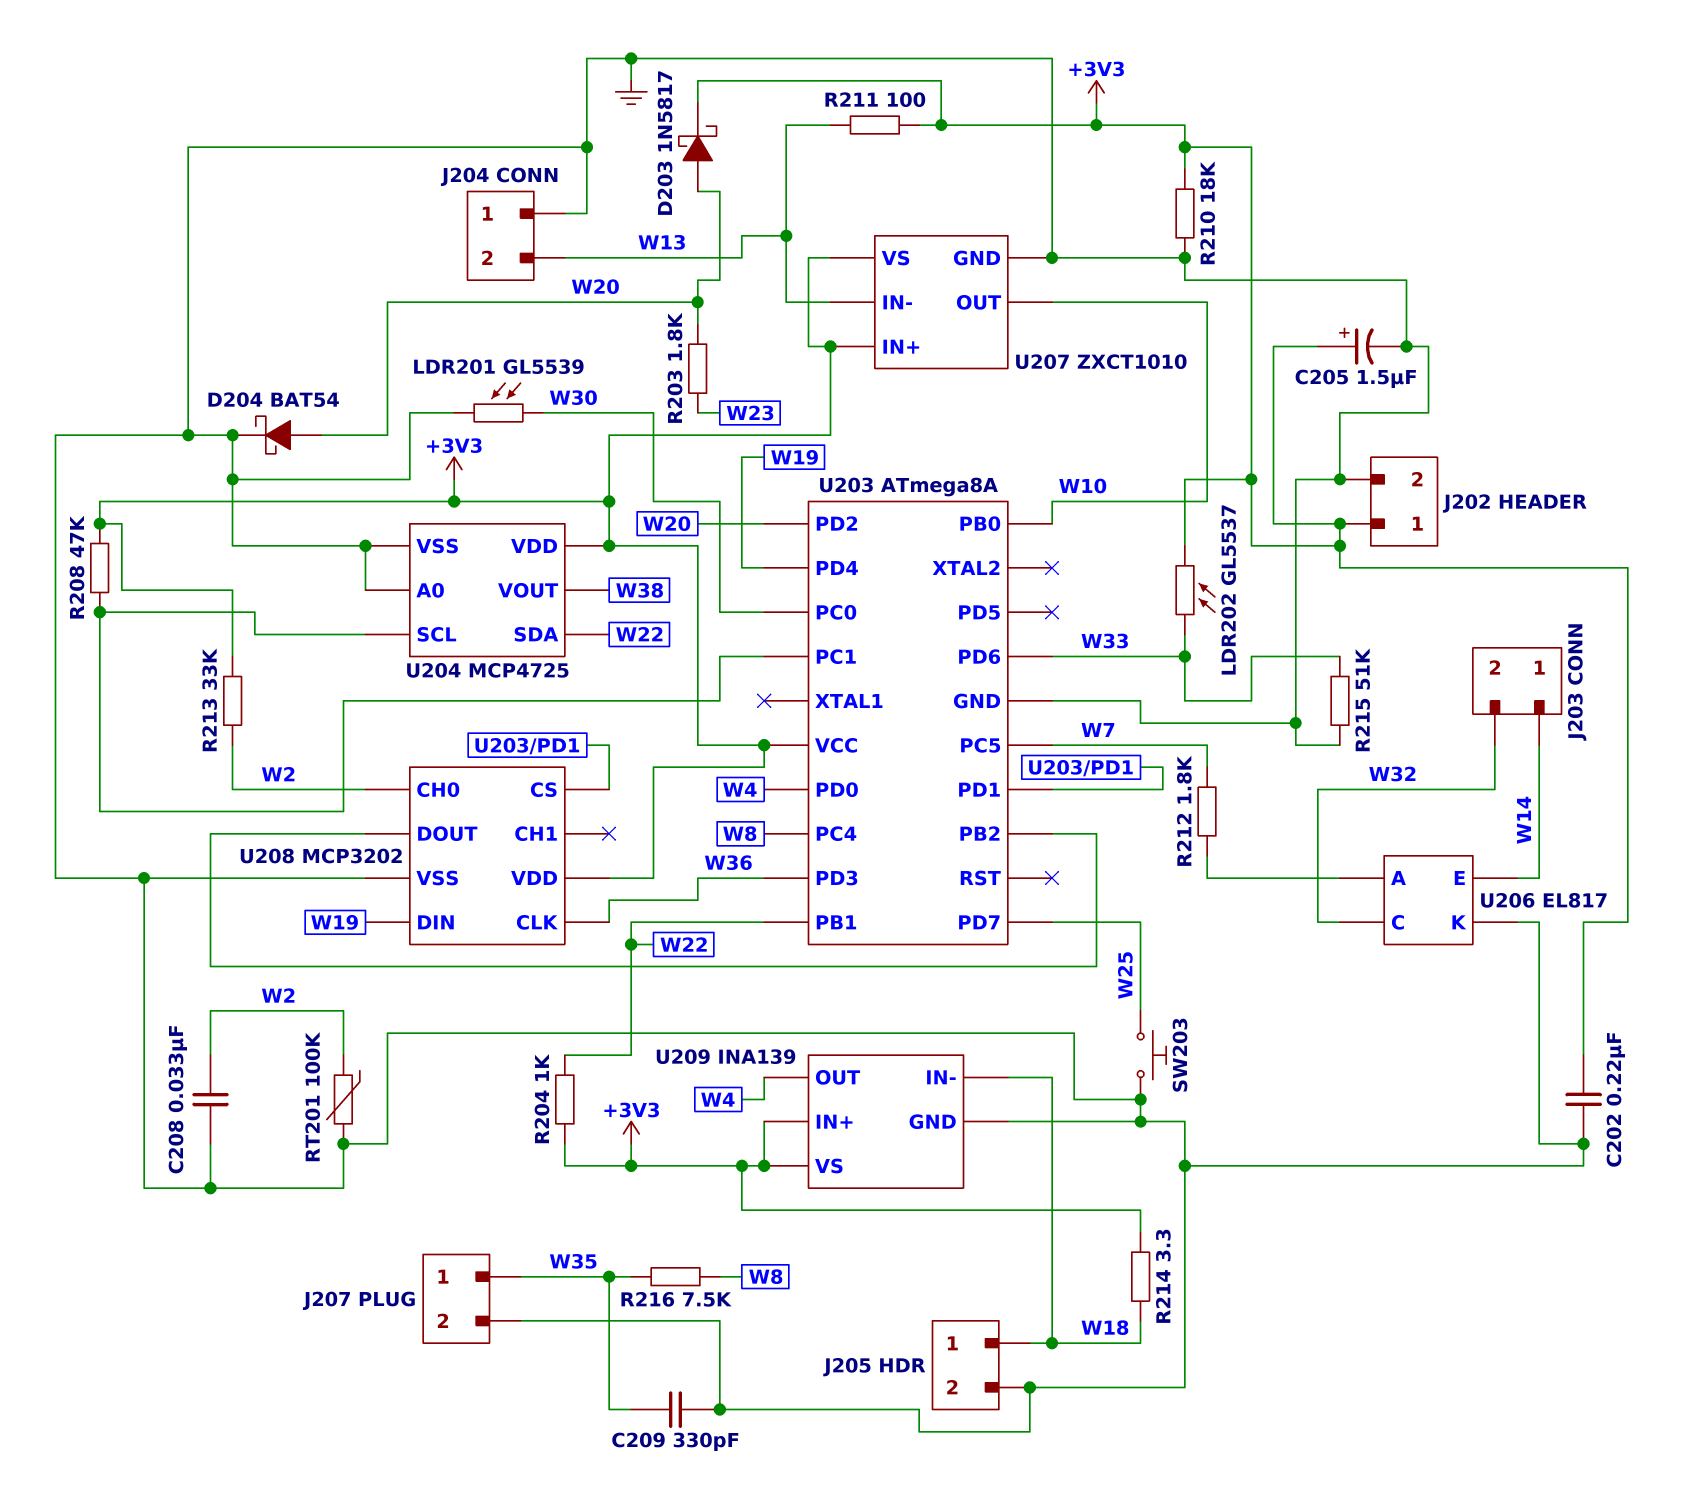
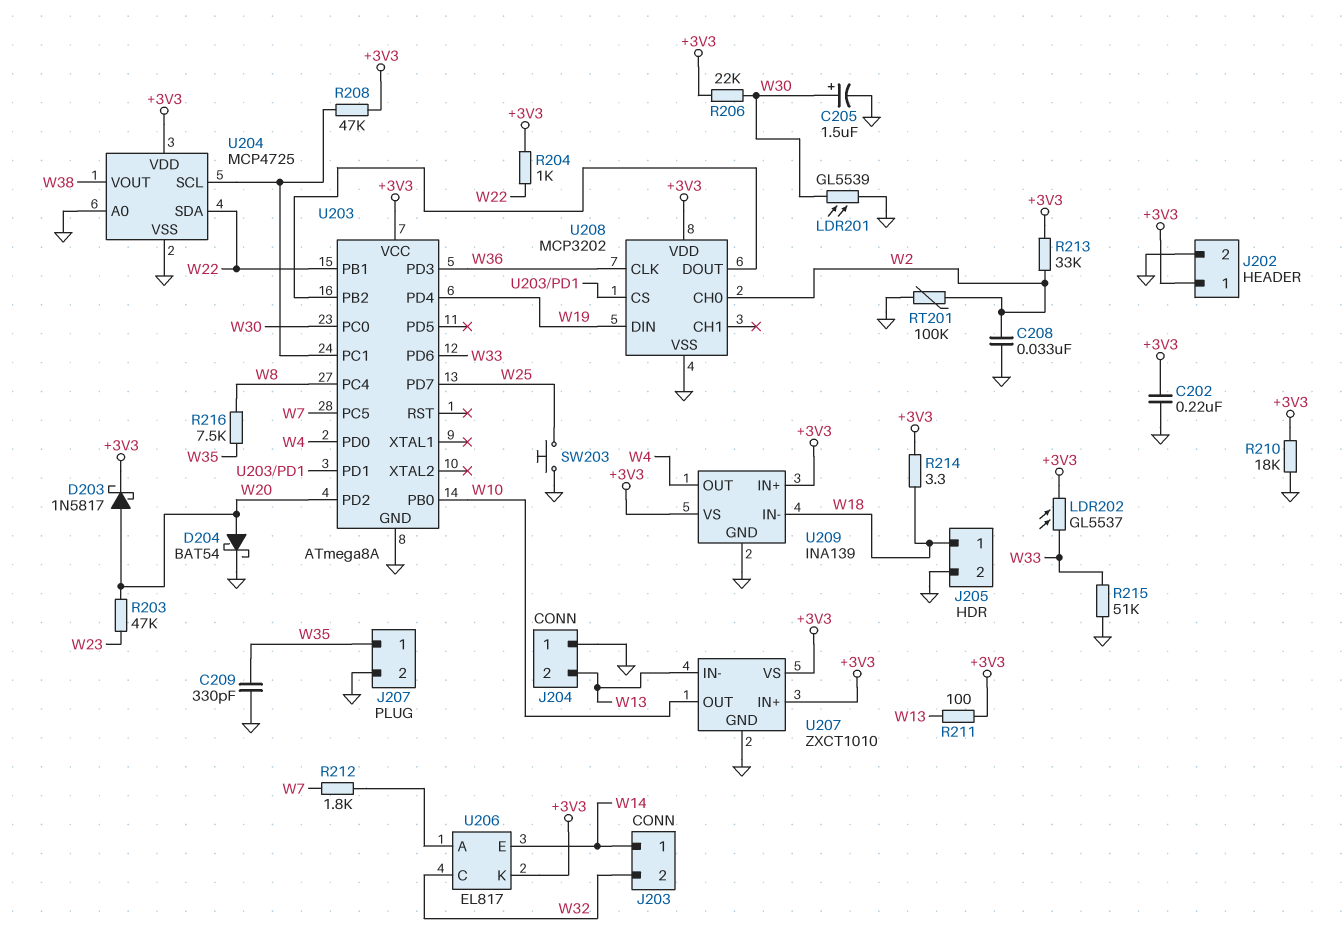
C205: 1.5uF (plus +3V3, minus GND) -> 1.5uF (plus W30, minus GND)
R203: 1.8k (W20, W23) -> 47k (W20, W23)
R206: none -> 22k (+3V3, W30)
U206 pin K: GND -> +3V3

